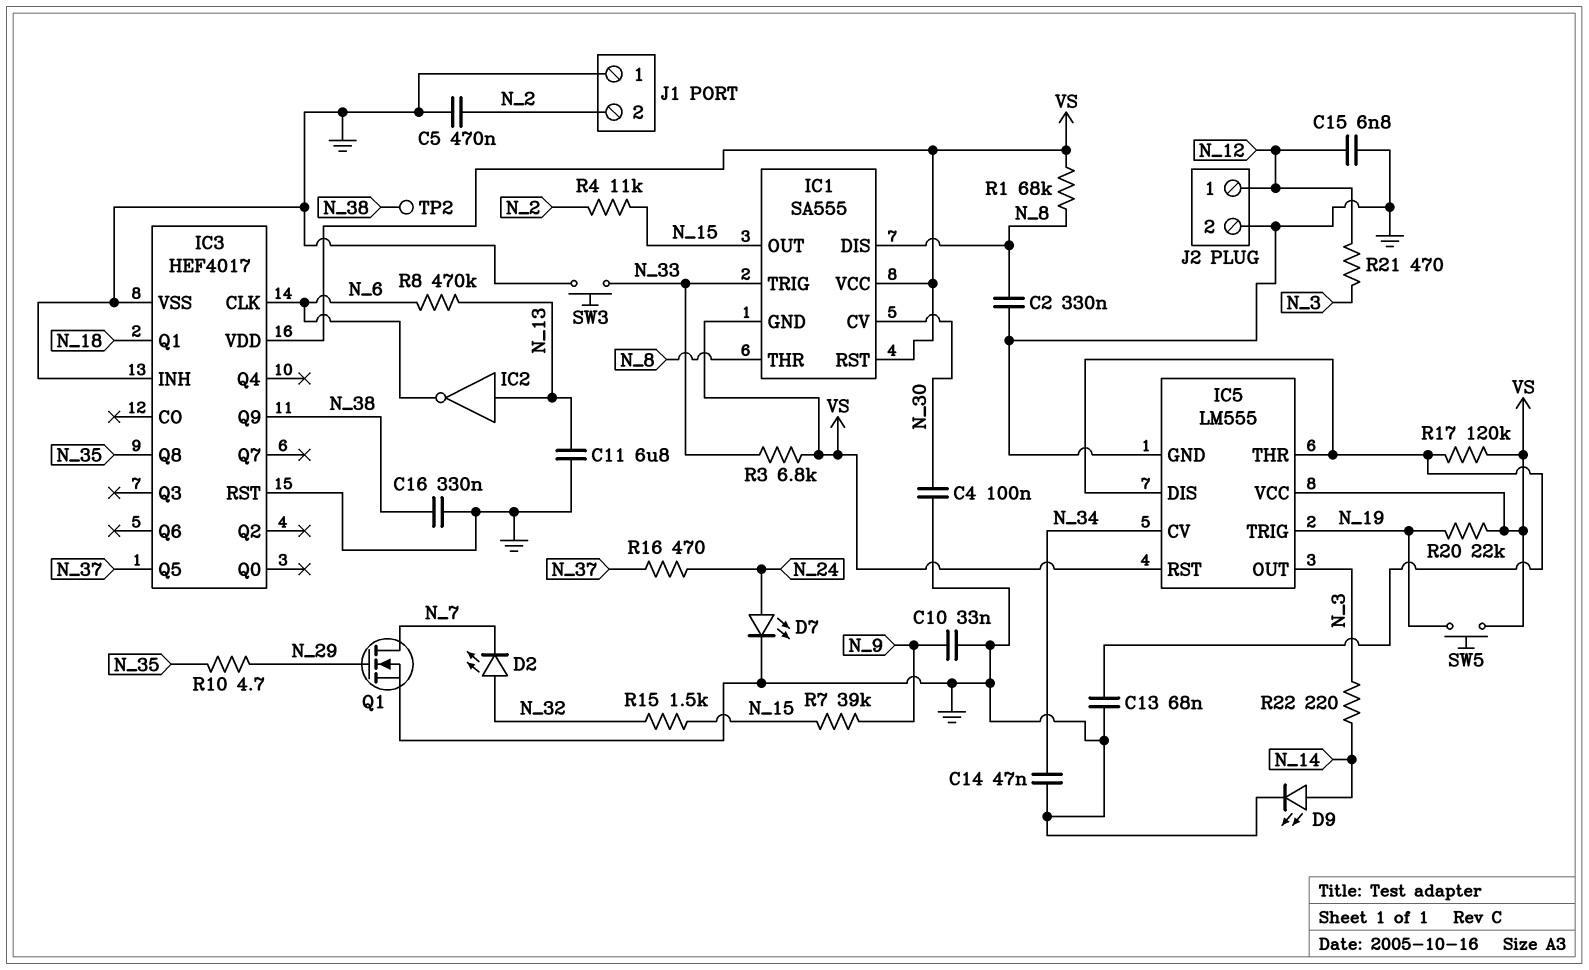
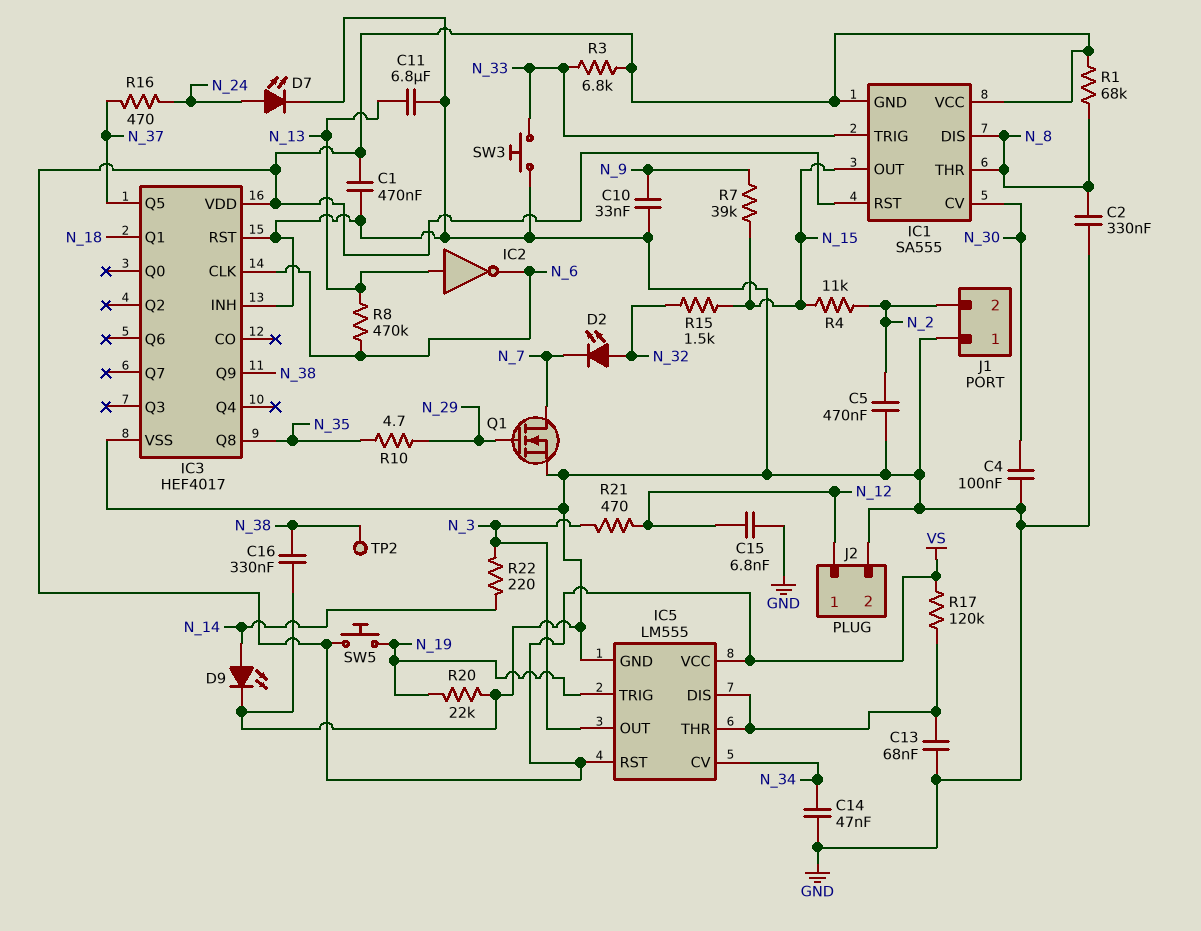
C1: none -> 470nF (GND, VS)
R20: 22k (N_19, VS) -> 22k (GND, N_19)

